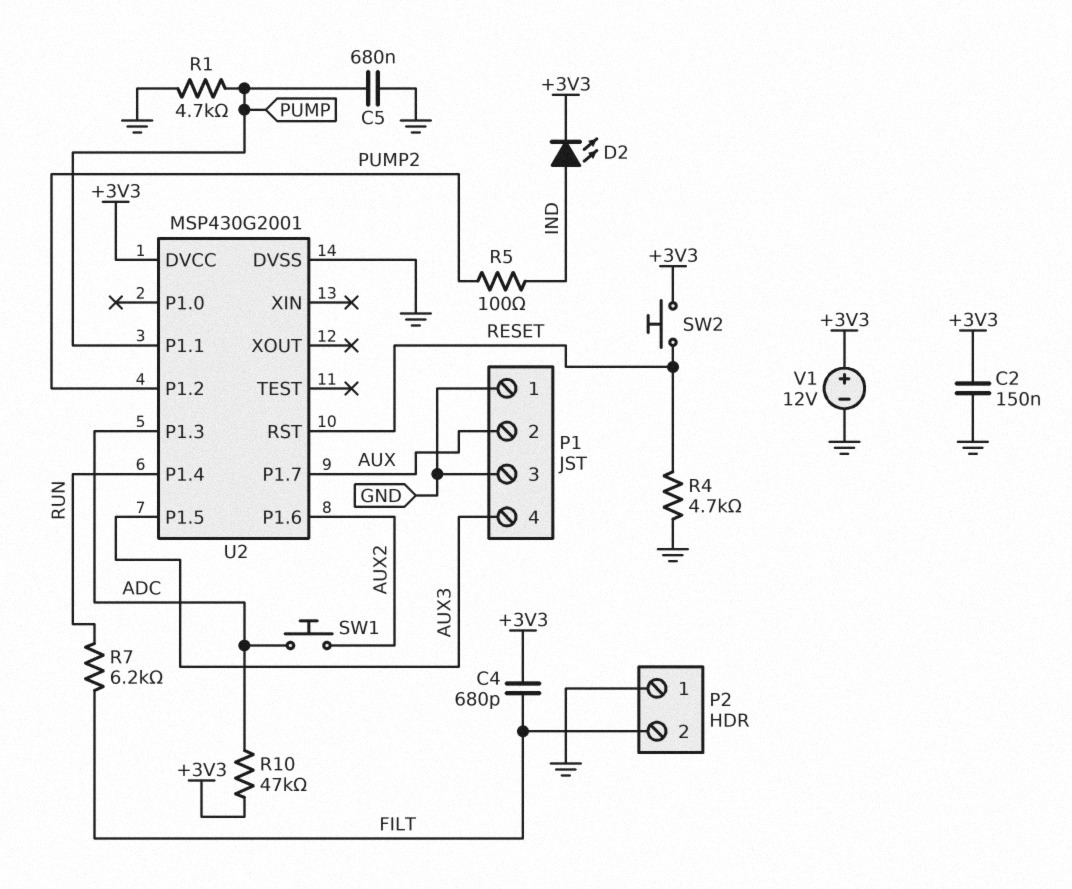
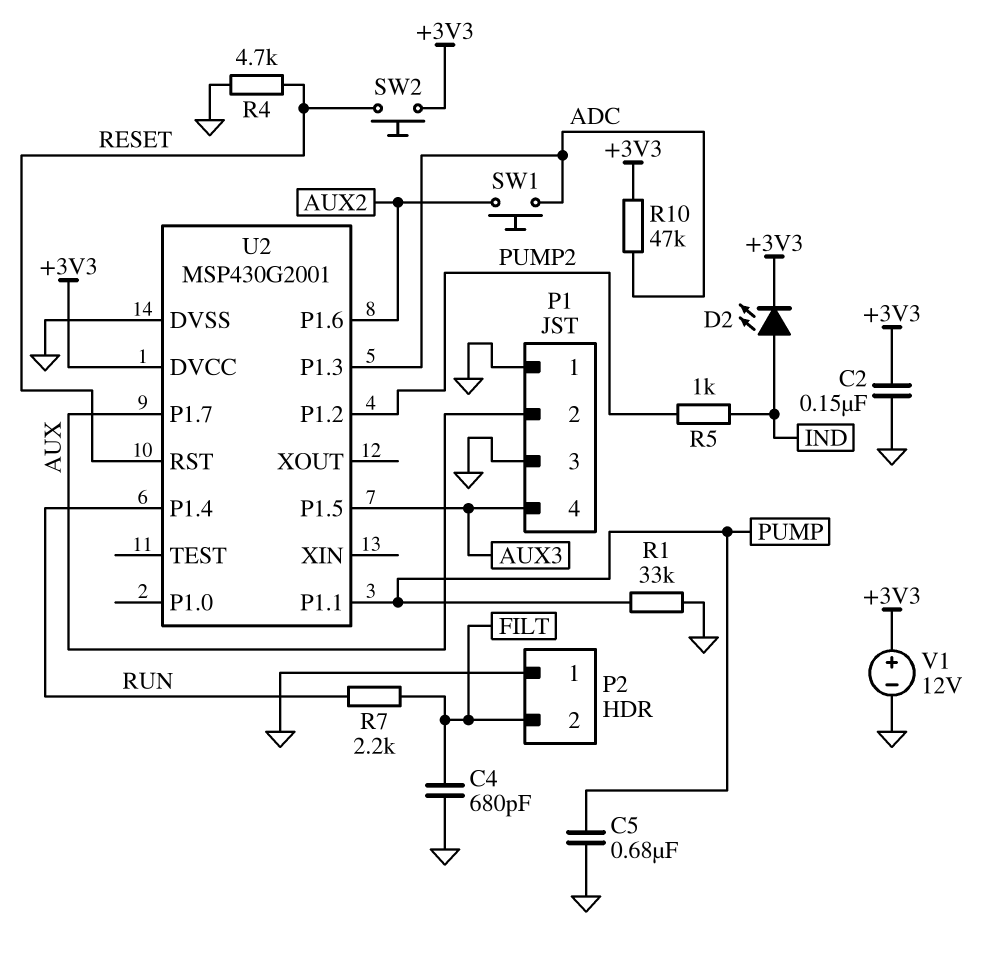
C4: 680pF (+3V3, FILT) -> 680pF (FILT, GND)
R1: 4.7k (GND, PUMP) -> 33k (GND, PUMP)
R5: 100 (IND, PUMP2) -> 1k (IND, PUMP2)
R7: 6.2k (FILT, RUN) -> 2.2k (FILT, RUN)

